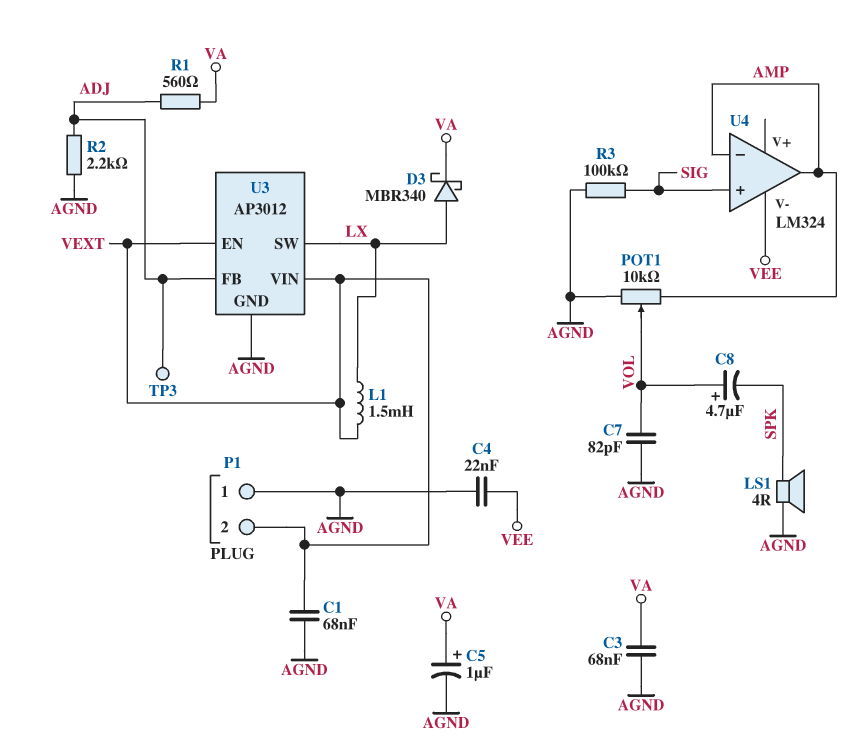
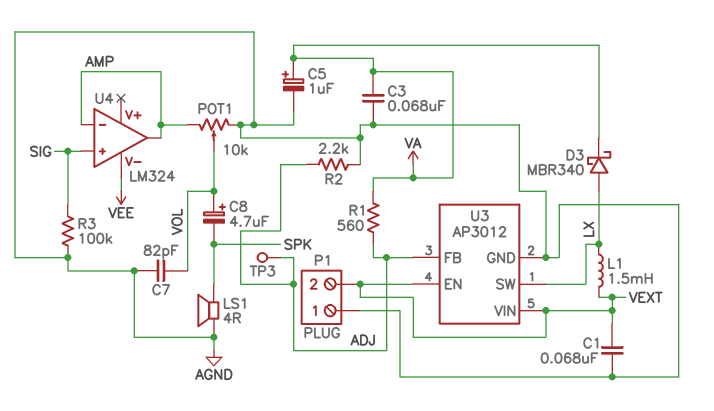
C4: 22nF (AGND, VEE) -> none

